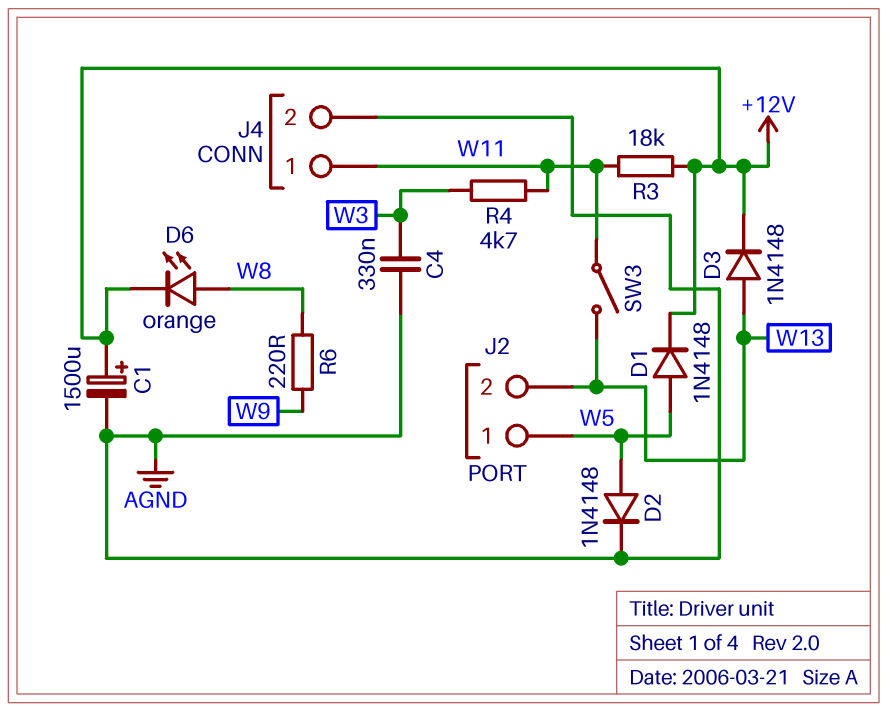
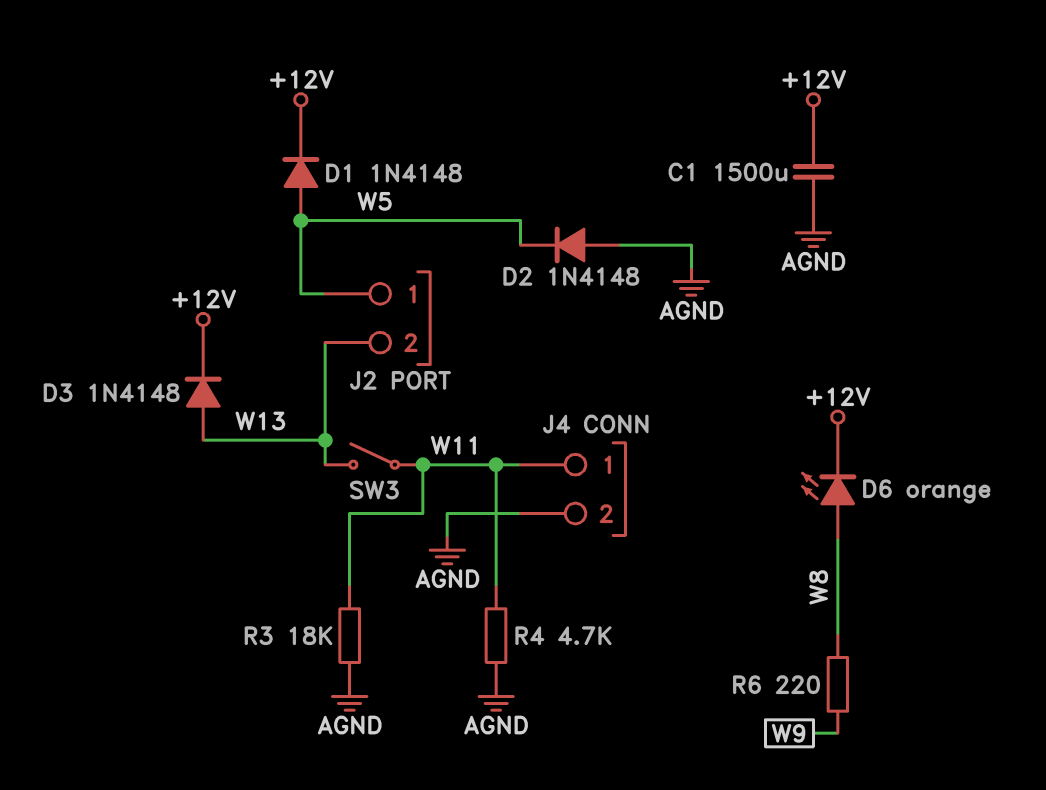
C1: 1500uF (plus +12V, minus AGND) -> 1500uF (+12V, AGND)
C4: 330nF (AGND, W3) -> none
D2: diode 1N4148 (A W5, K AGND) -> diode 1N4148 (A AGND, K W5)
R3: 18k (+12V, W11) -> 18k (AGND, W11)
R4: 4.7k (W3, W11) -> 4.7k (AGND, W11)

